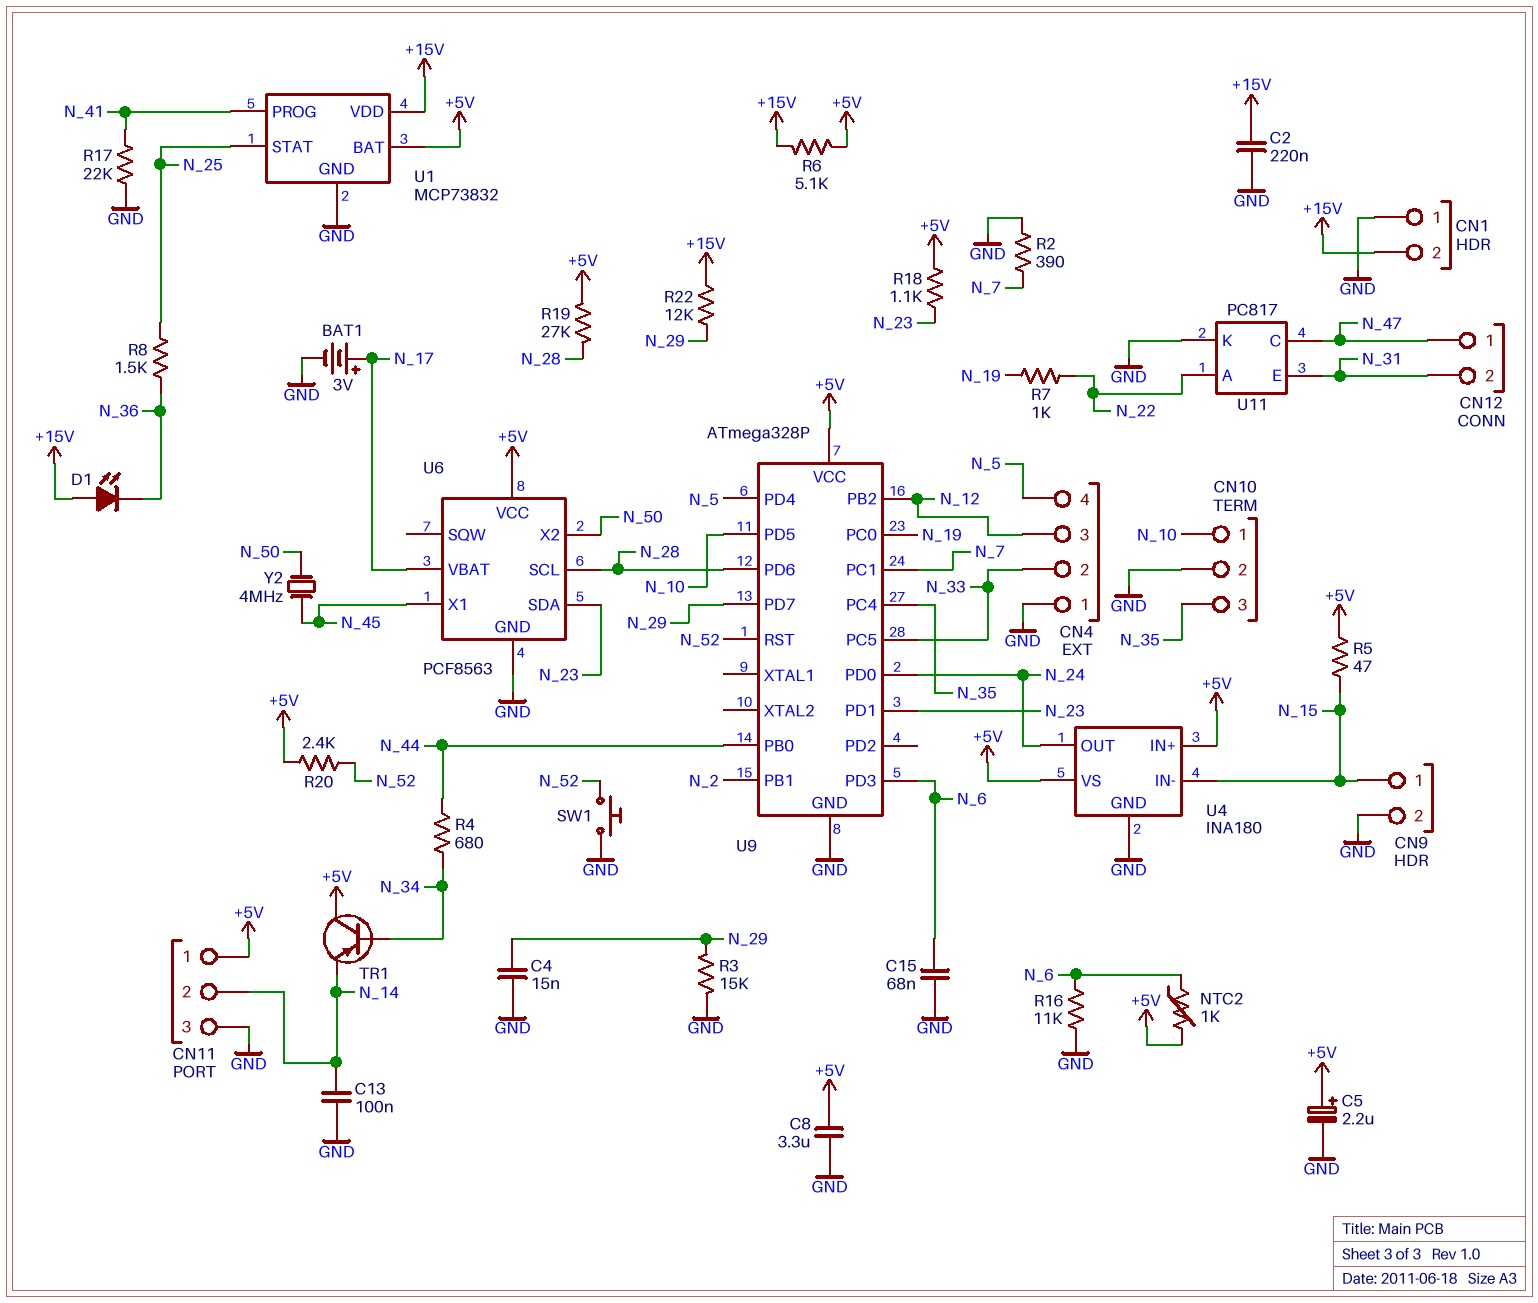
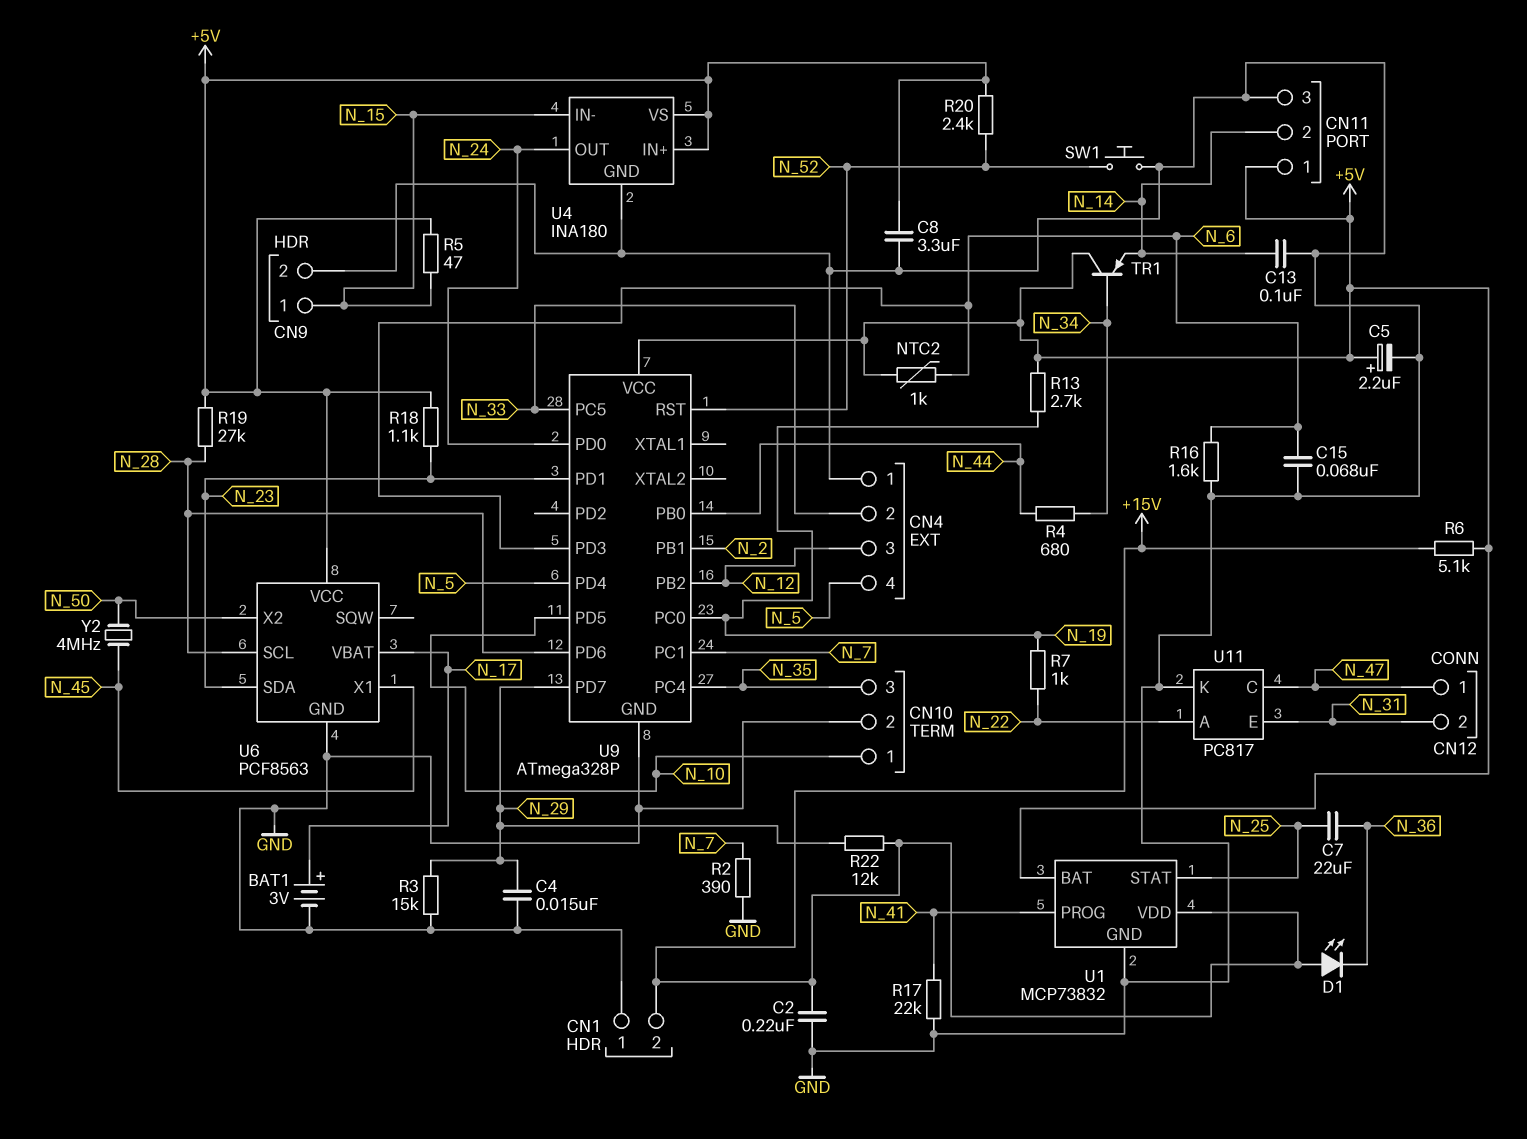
C7: none -> 22uF (N_25, N_36)
R8: 1.5k (N_25, N_36) -> none
R13: none -> 2.7k (+5V, N_19)
R16: 11k (GND, N_6) -> 1.6k (GND, N_6)

